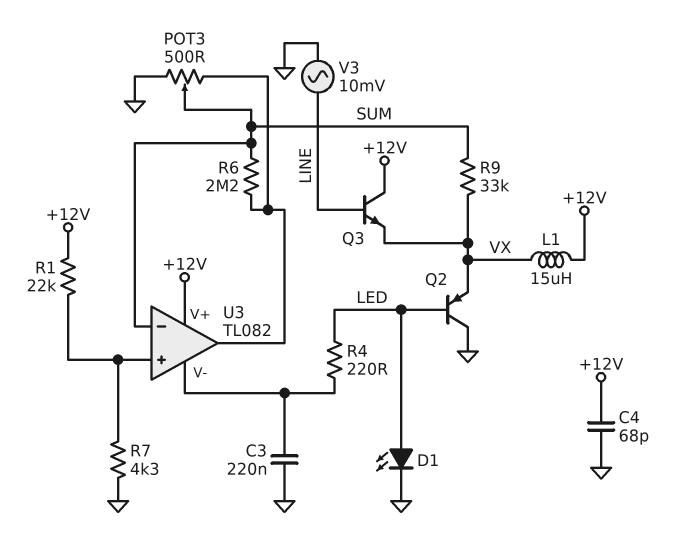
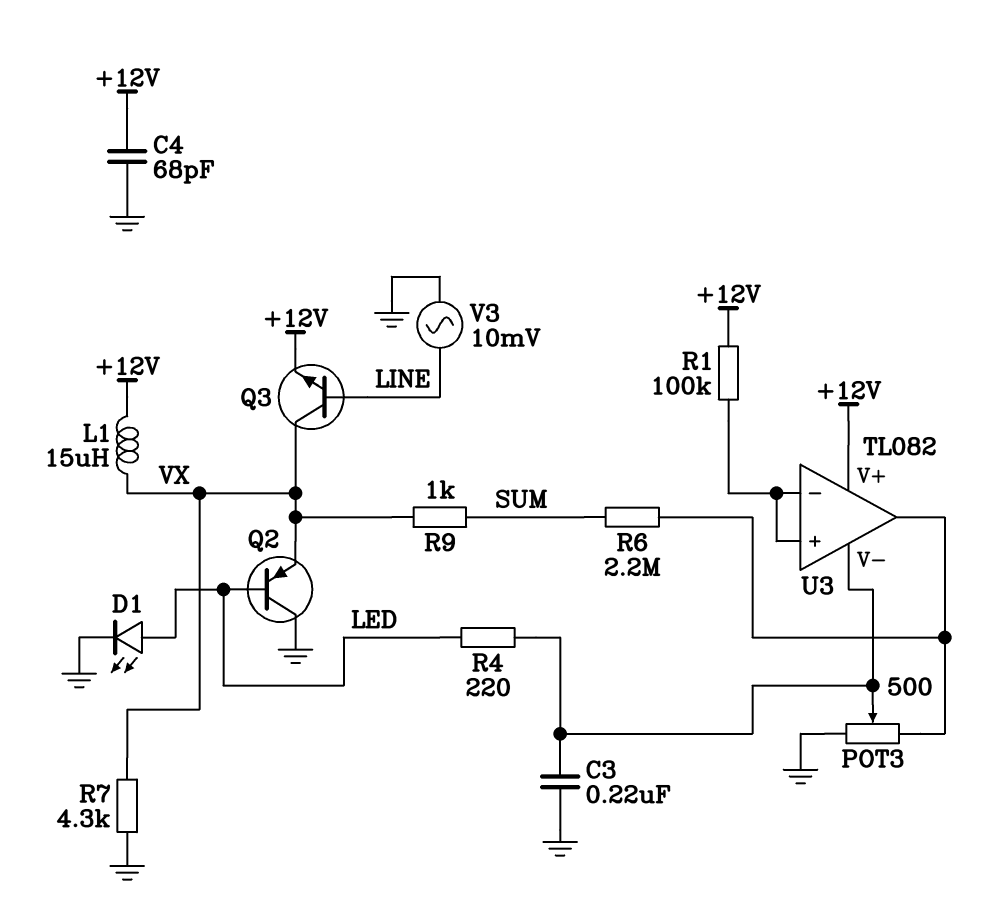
POT3: 500 (GND, U3/out, wiper SUM) -> 500 (GND, U3/out, wiper U3/V-)
Q3: NPN (B LINE, C +12V, E VX) -> NPN (B LINE, C VX, E +12V)
R1: 22k (+12V, U3/in+) -> 100k (+12V, U3/in+)
R7: 4.3k (GND, U3/in+) -> 4.3k (GND, VX)
R9: 33k (SUM, VX) -> 1k (SUM, VX)
U3 pin in-: SUM -> U3/in+

